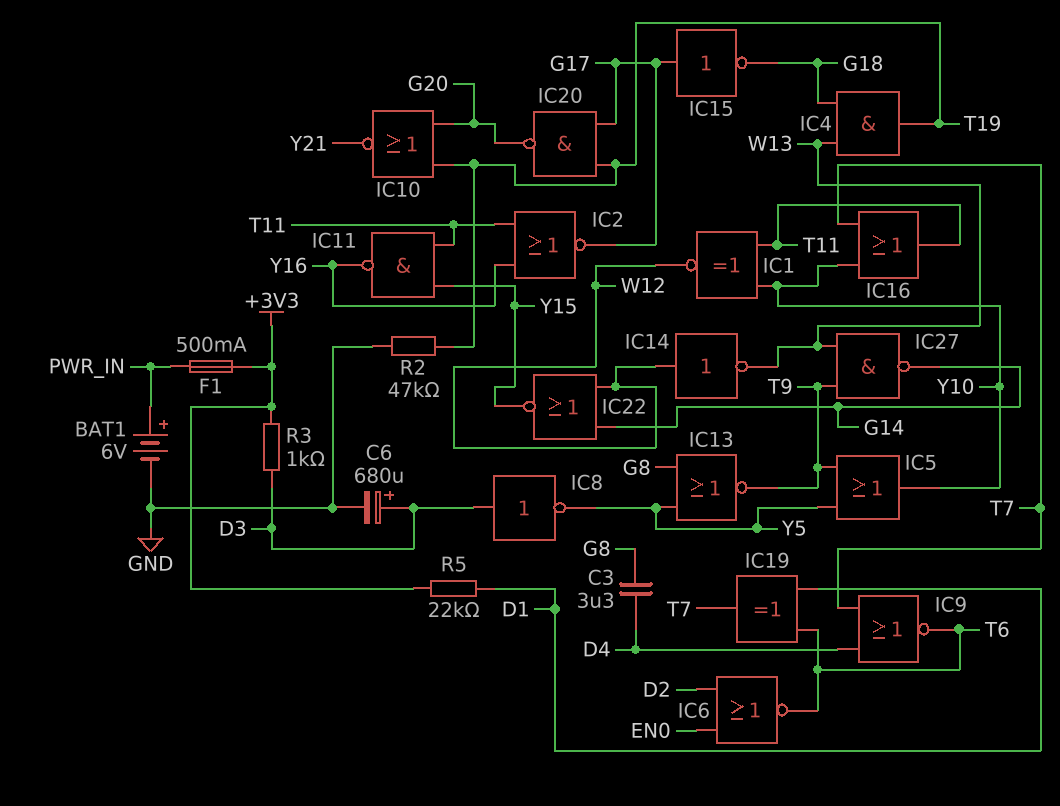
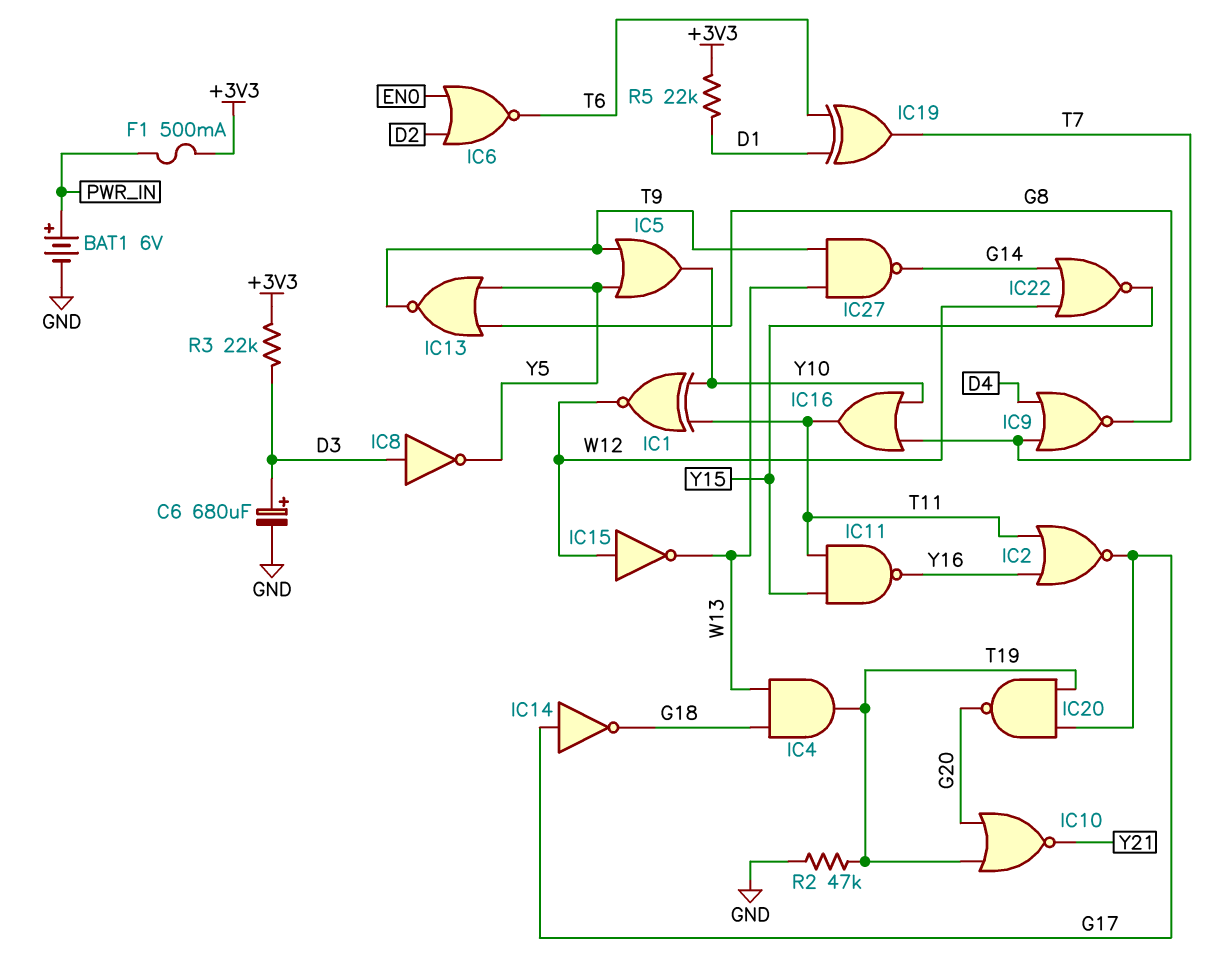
C3: 3.3uF (D4, G8) -> none
IC9: NOR (in D4, in T7, out T6) -> NOR (in D4, in T7, out G8)
IC14: NOT (in W12, out W13) -> NOT (in G17, out G18)
IC15: NOT (in G17, out G18) -> NOT (in W12, out W13)
R3: 1k (+3V3, D3) -> 22k (+3V3, D3)

